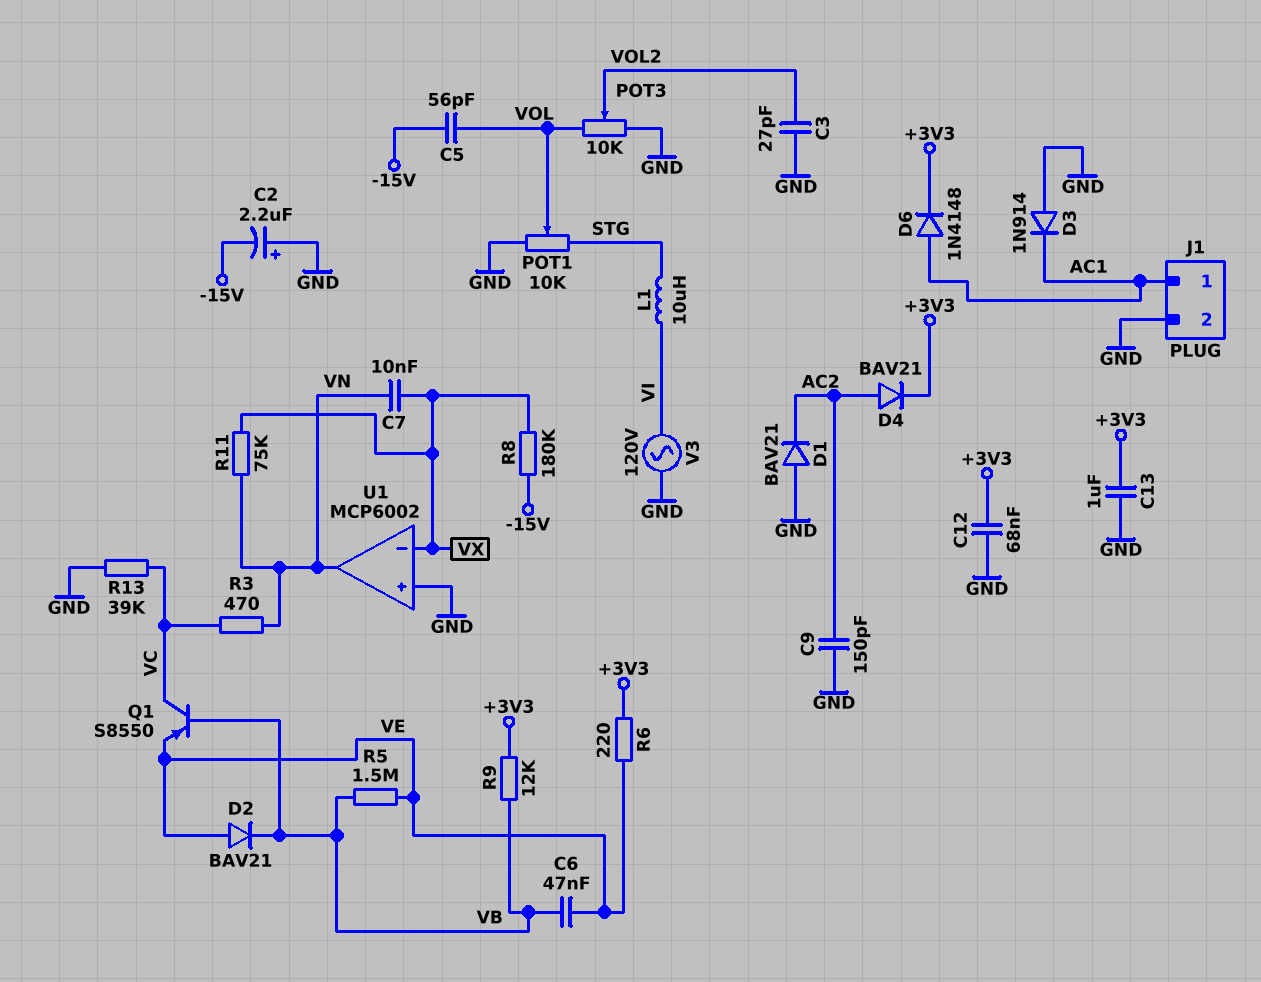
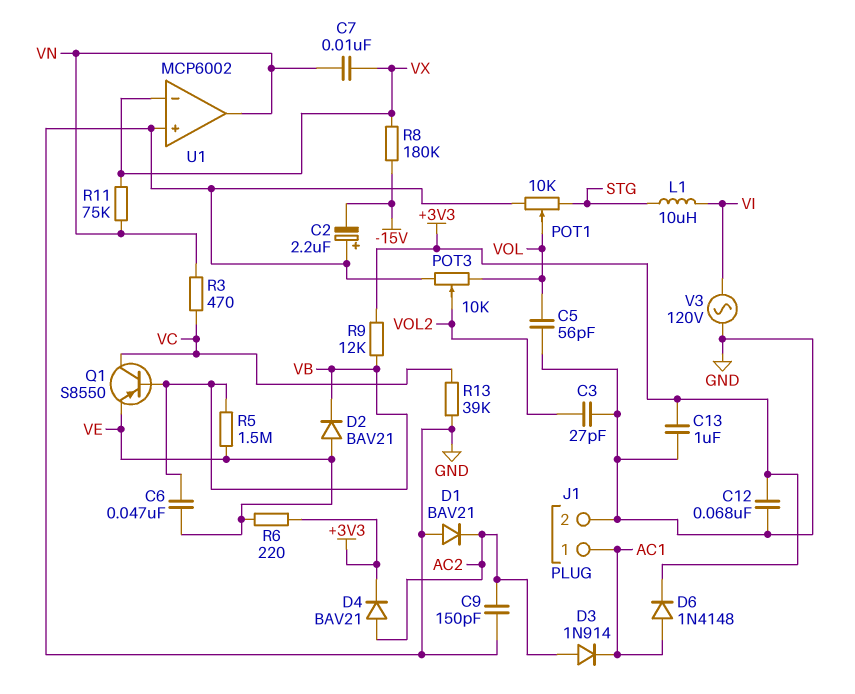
C5: 56pF (-15V, VOL) -> 56pF (GND, VOL)
D3: diode 1N914 (A GND, K AC1) -> diode 1N914 (A AC2, K AC1)

